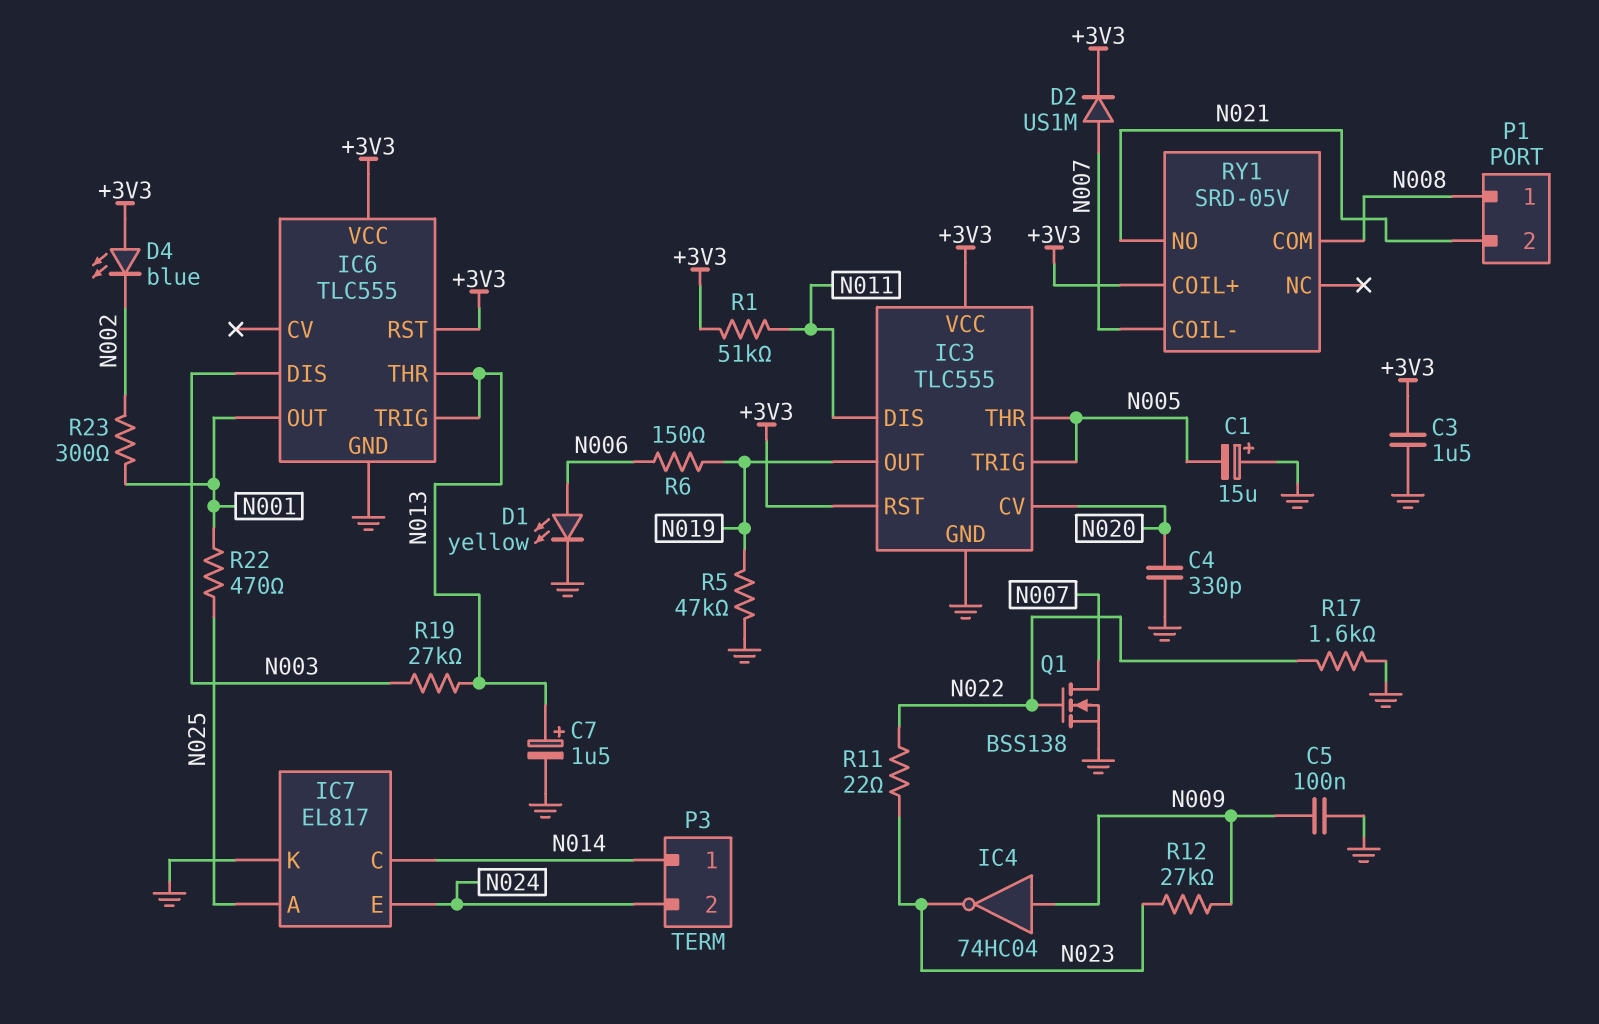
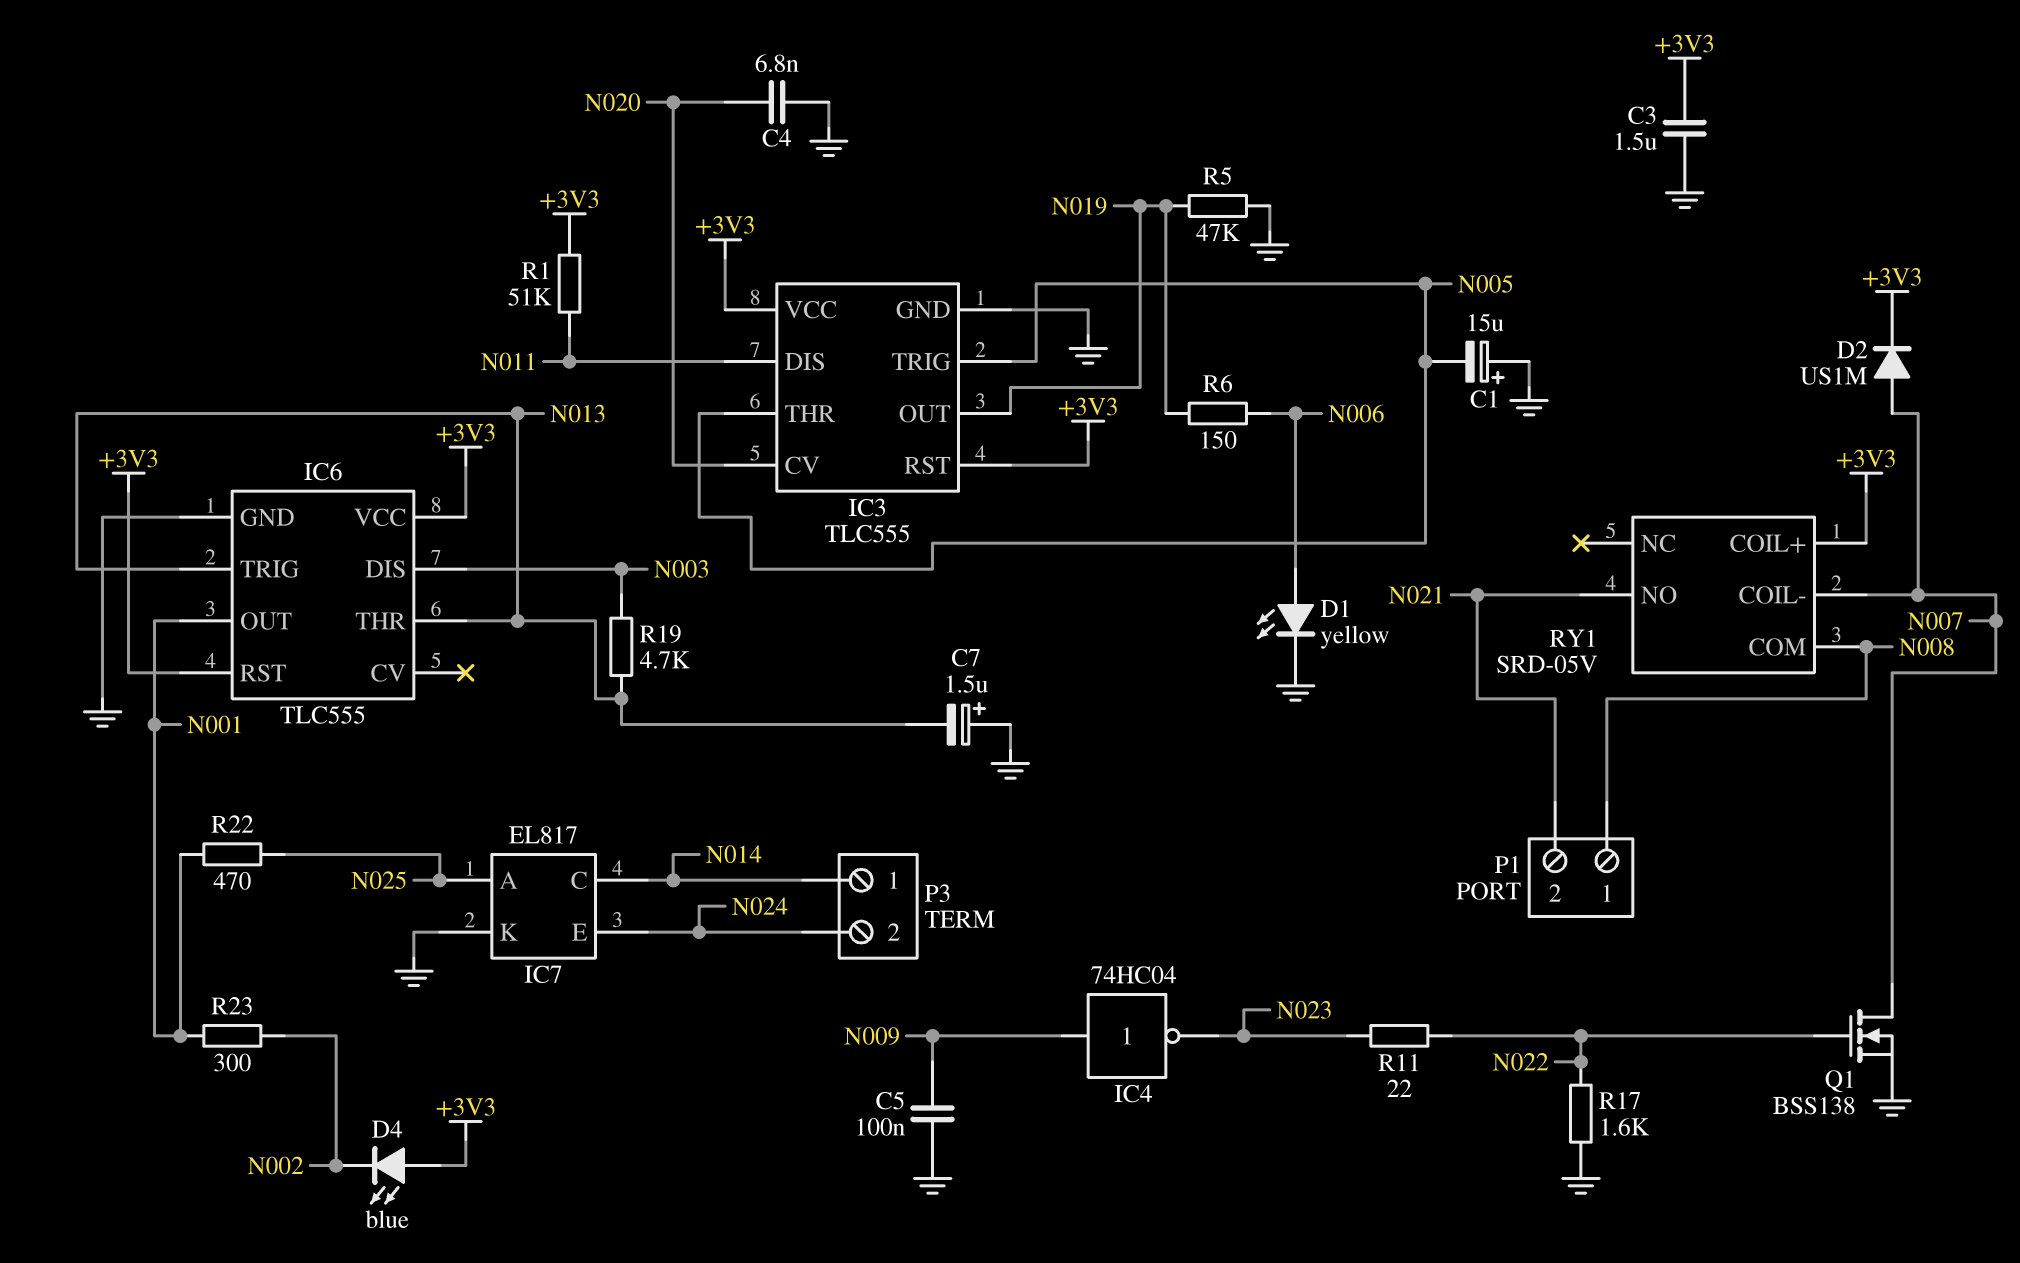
C4: 330pF (GND, N020) -> 6.8nF (GND, N020)
C7: 1.5uF (plus N013, minus GND) -> 1.5uF (plus GND, minus N013)
R12: 27k (N009, N023) -> none
R19: 27k (N003, N013) -> 4.7k (N003, N013)

